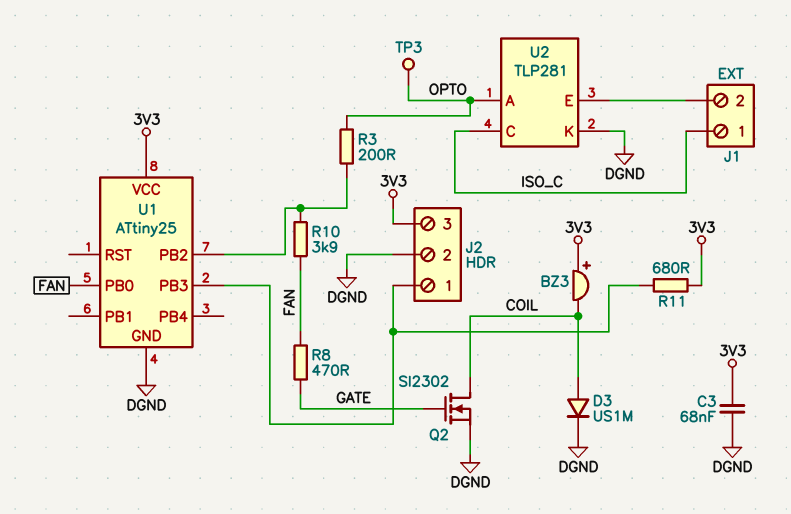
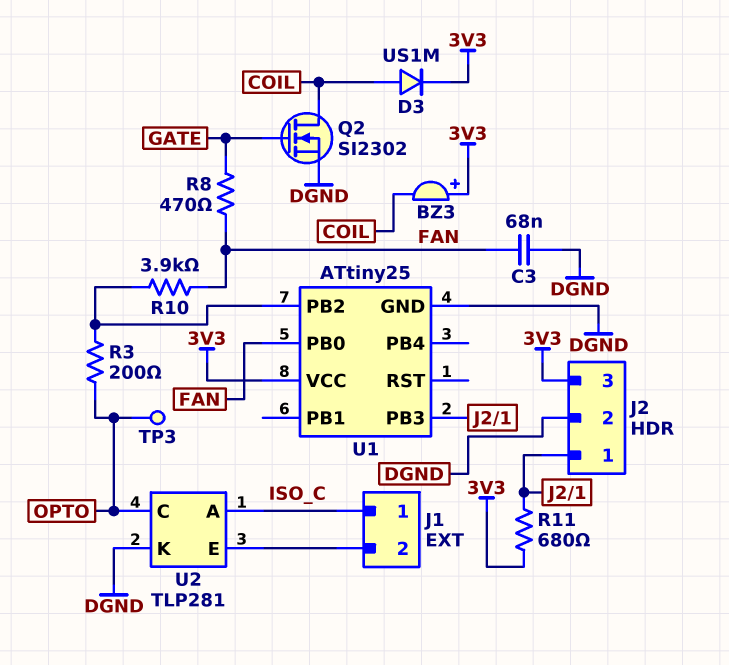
C3: 68nF (3V3, DGND) -> 68nF (DGND, FAN)
D3: diode US1M (A COIL, K DGND) -> diode US1M (A COIL, K 3V3)
U2 pin A: OPTO -> ISO_C
U2 pin C: ISO_C -> OPTO

